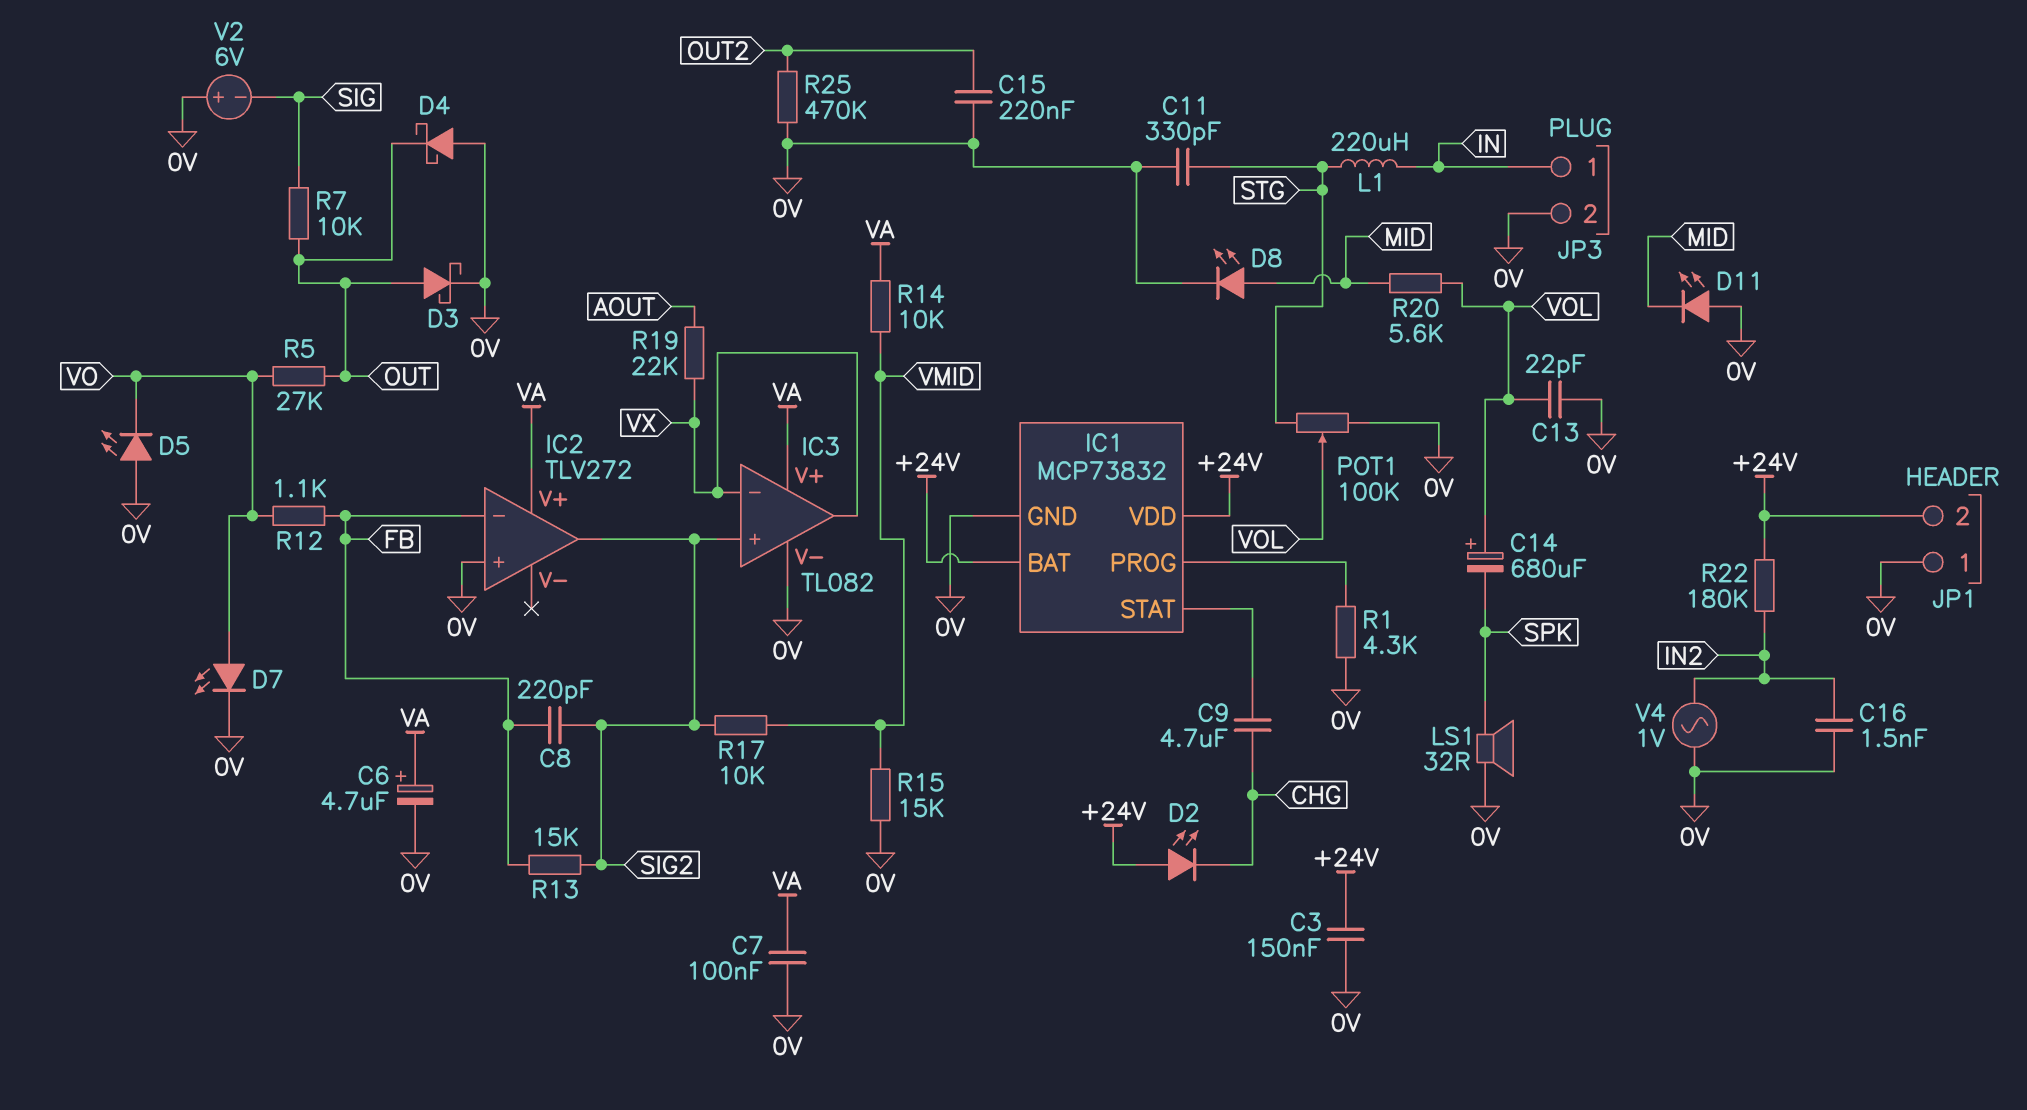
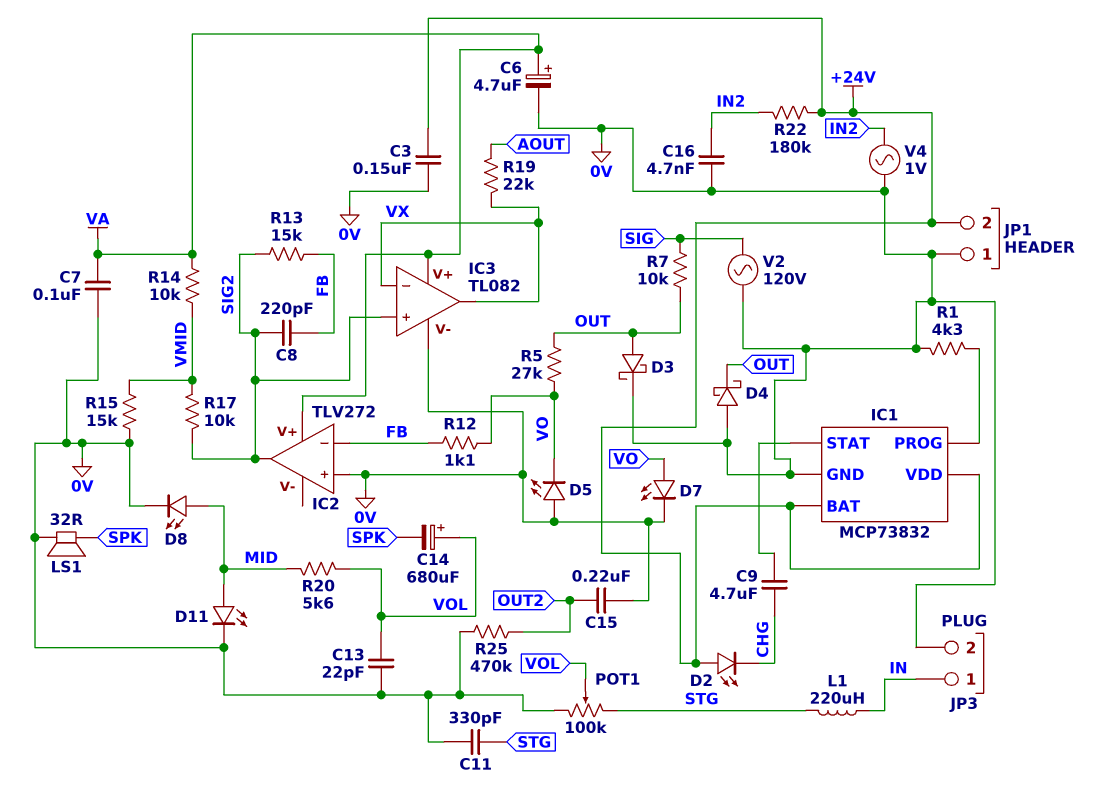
C16: 1.5nF (0V, IN2) -> 4.7nF (0V, IN2)
D11: LED (A 0V, K MID) -> LED (A MID, K 0V)
V2: 6V (plus 0V, minus SIG) -> AC 120V (0V, SIG)

